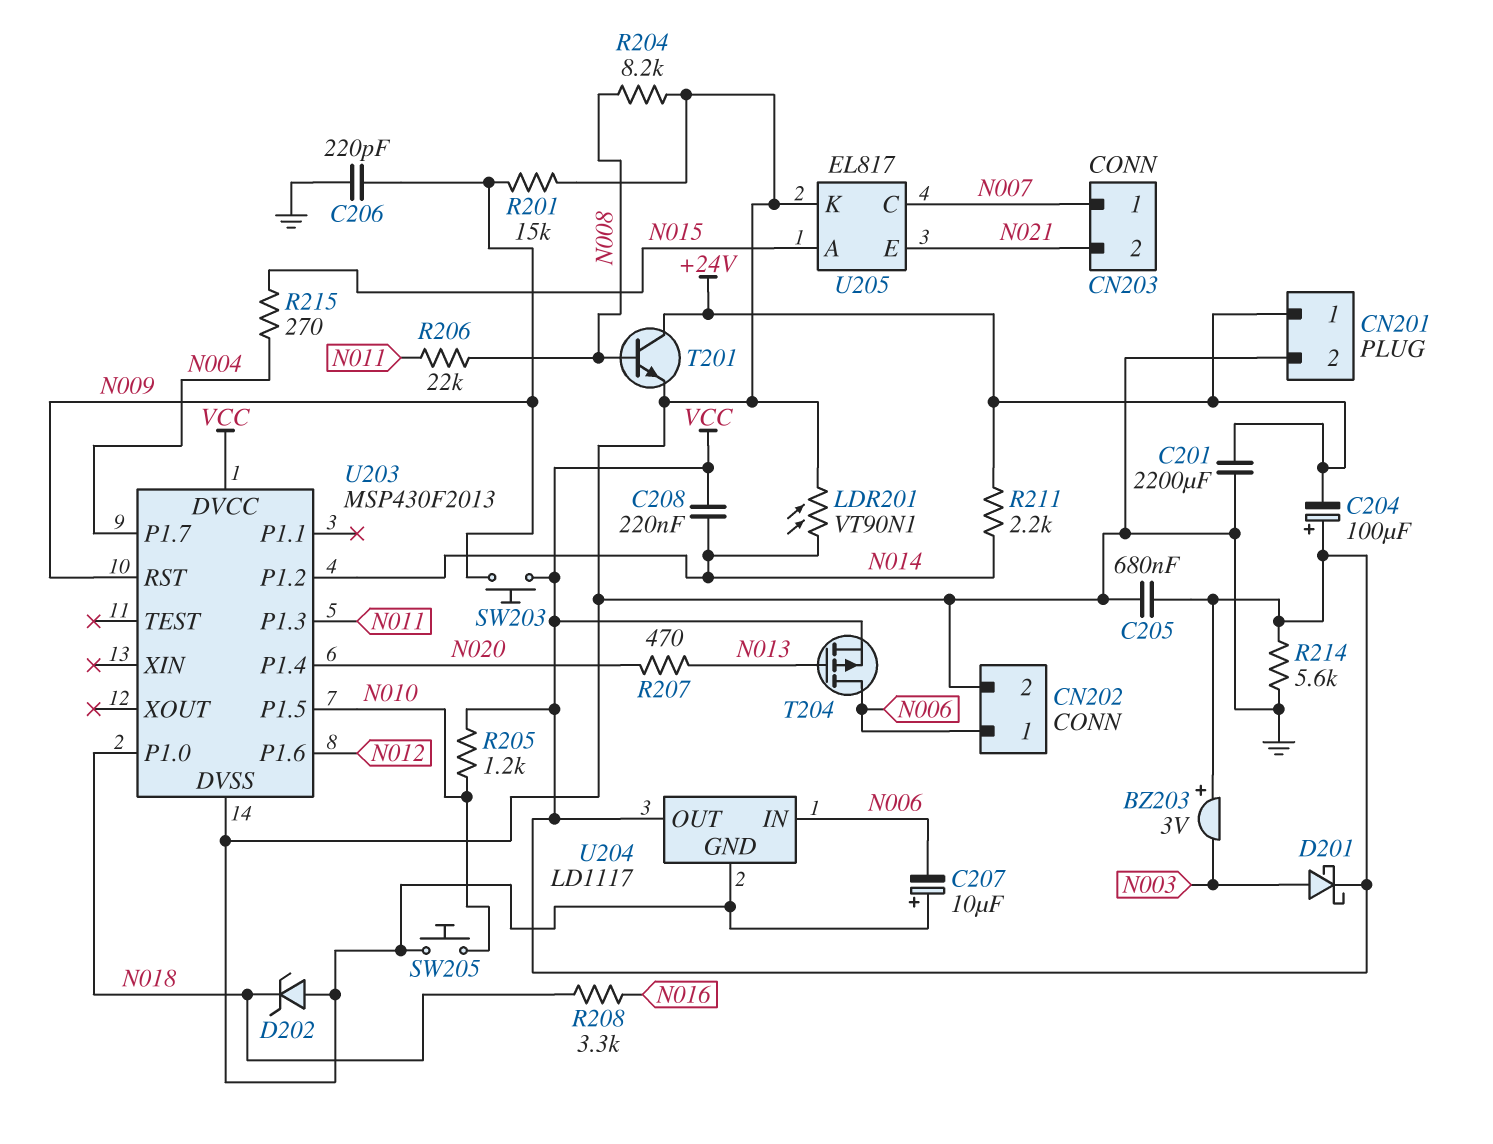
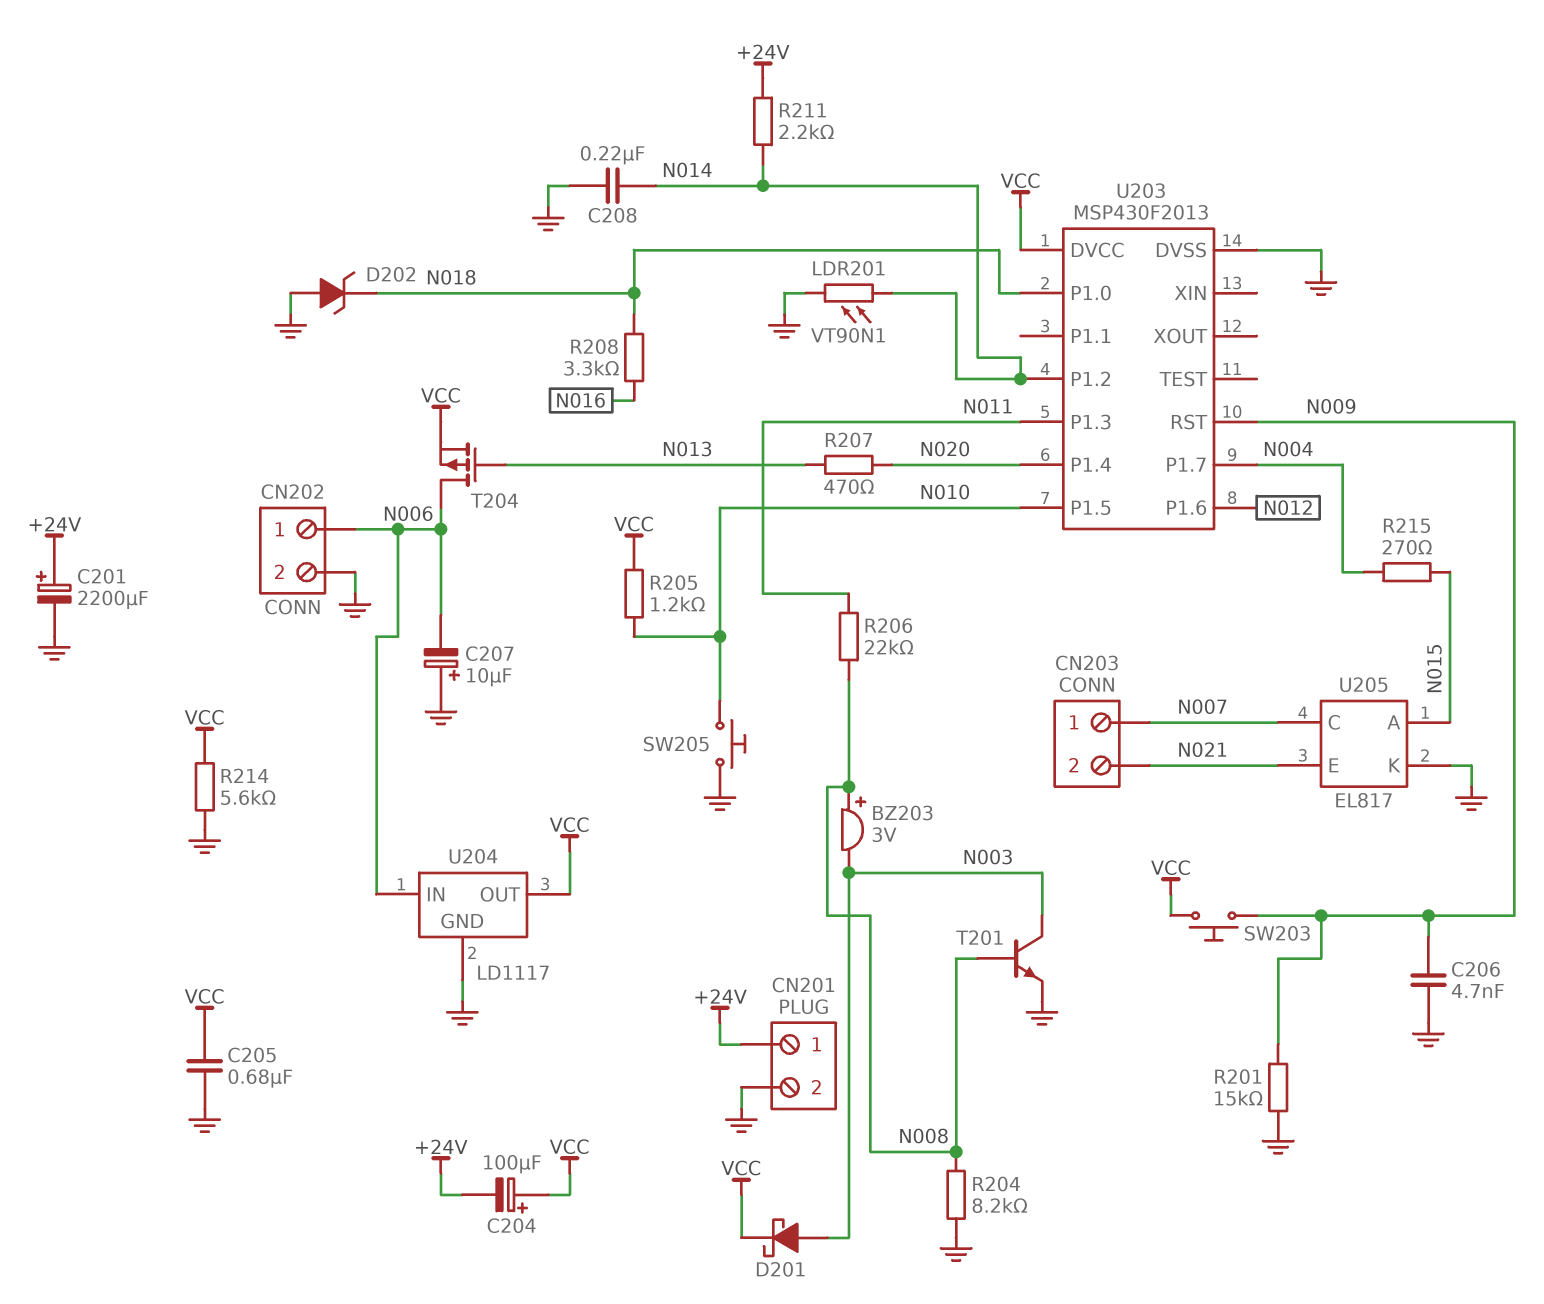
BZ203: buzzer 3V (plus VCC, minus N003) -> buzzer 3V (plus N008, minus N003)
C201: 2200uF (+24V, GND) -> 2200uF (plus +24V, minus GND)
C206: 220pF (GND, N009) -> 4.7nF (GND, N009)
C208: 220nF (N014, VCC) -> 220nF (GND, N014)
T201: NPN (B N008, C +24V, E GND) -> NPN (B N008, C N003, E GND)

